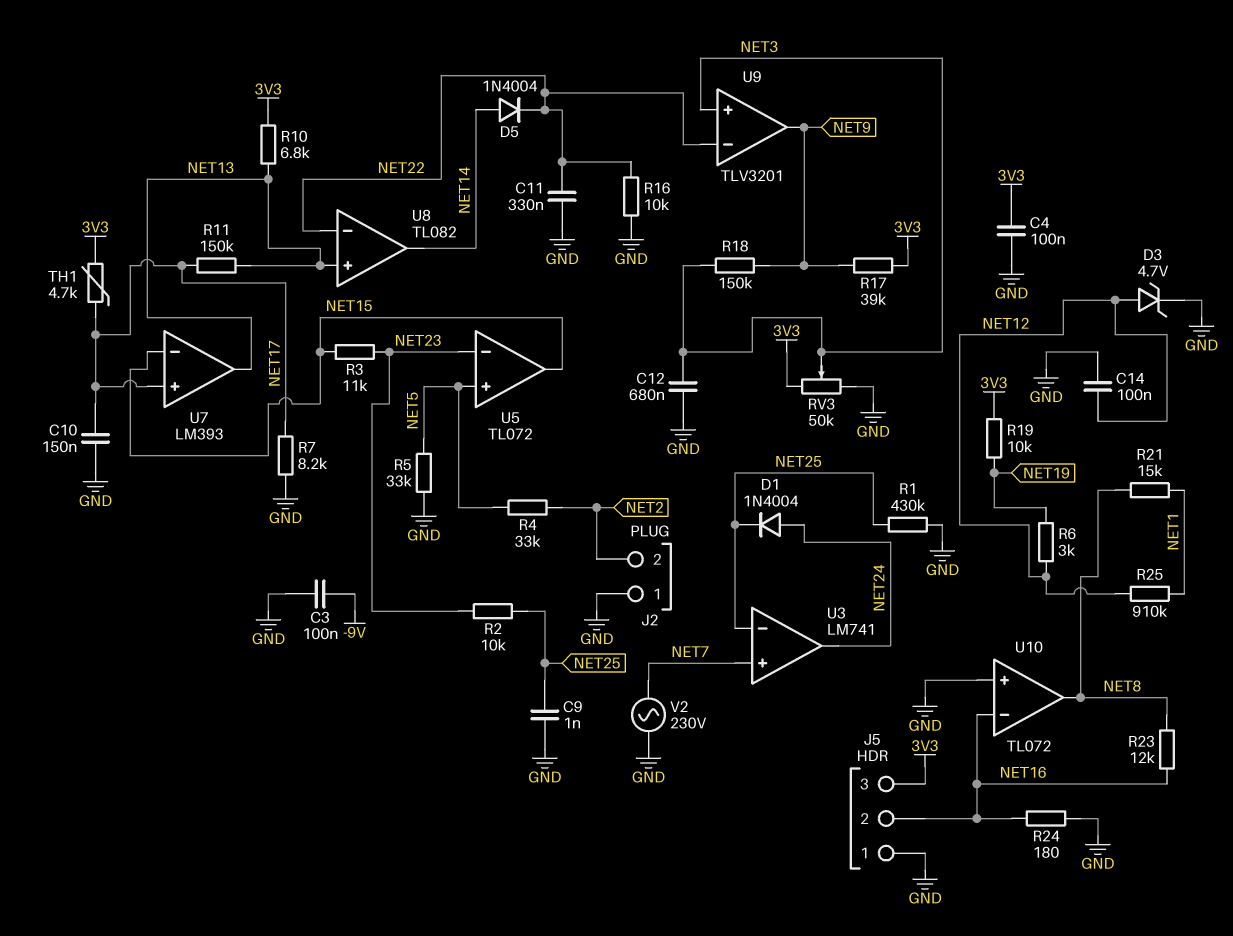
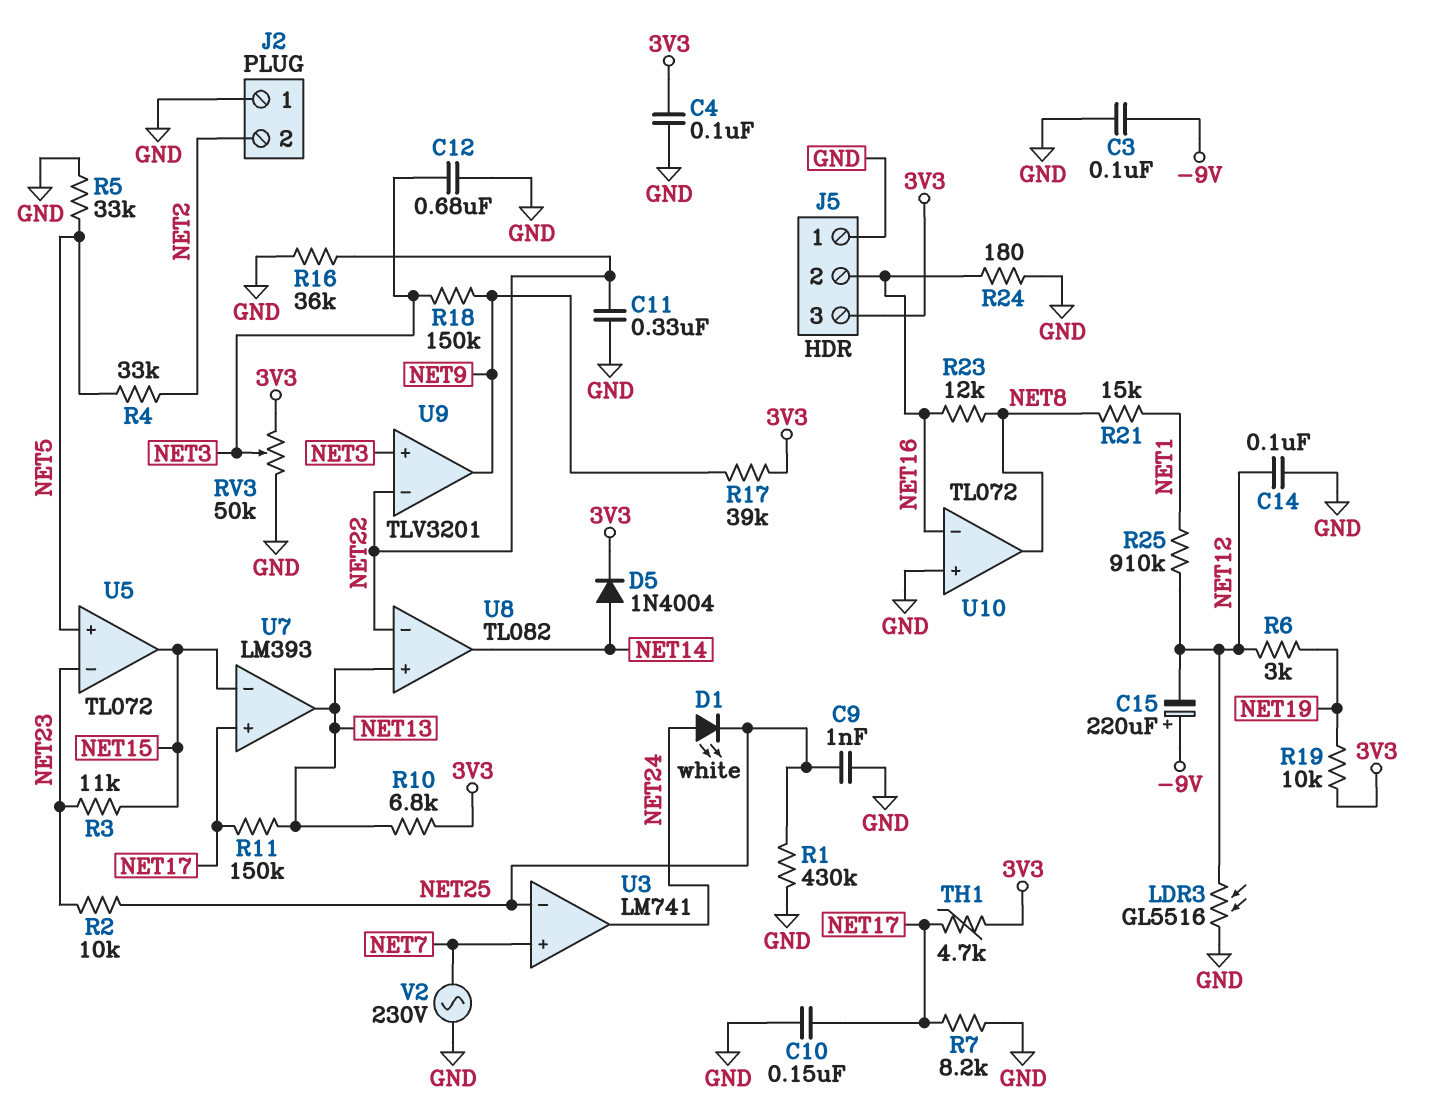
C15: none -> 220uF (plus -9V, minus NET12)
D1: diode 1N4004 (A NET24, K NET25) -> LED white (A NET24, K NET25)
D3: zener 4.7V (A NET12, K GND) -> none
D5: diode 1N4004 (A NET14, K NET22) -> diode 1N4004 (A NET14, K 3V3)
LDR3: none -> GL5516 (GND, NET12)
R16: 10k (GND, NET22) -> 36k (GND, NET22)

